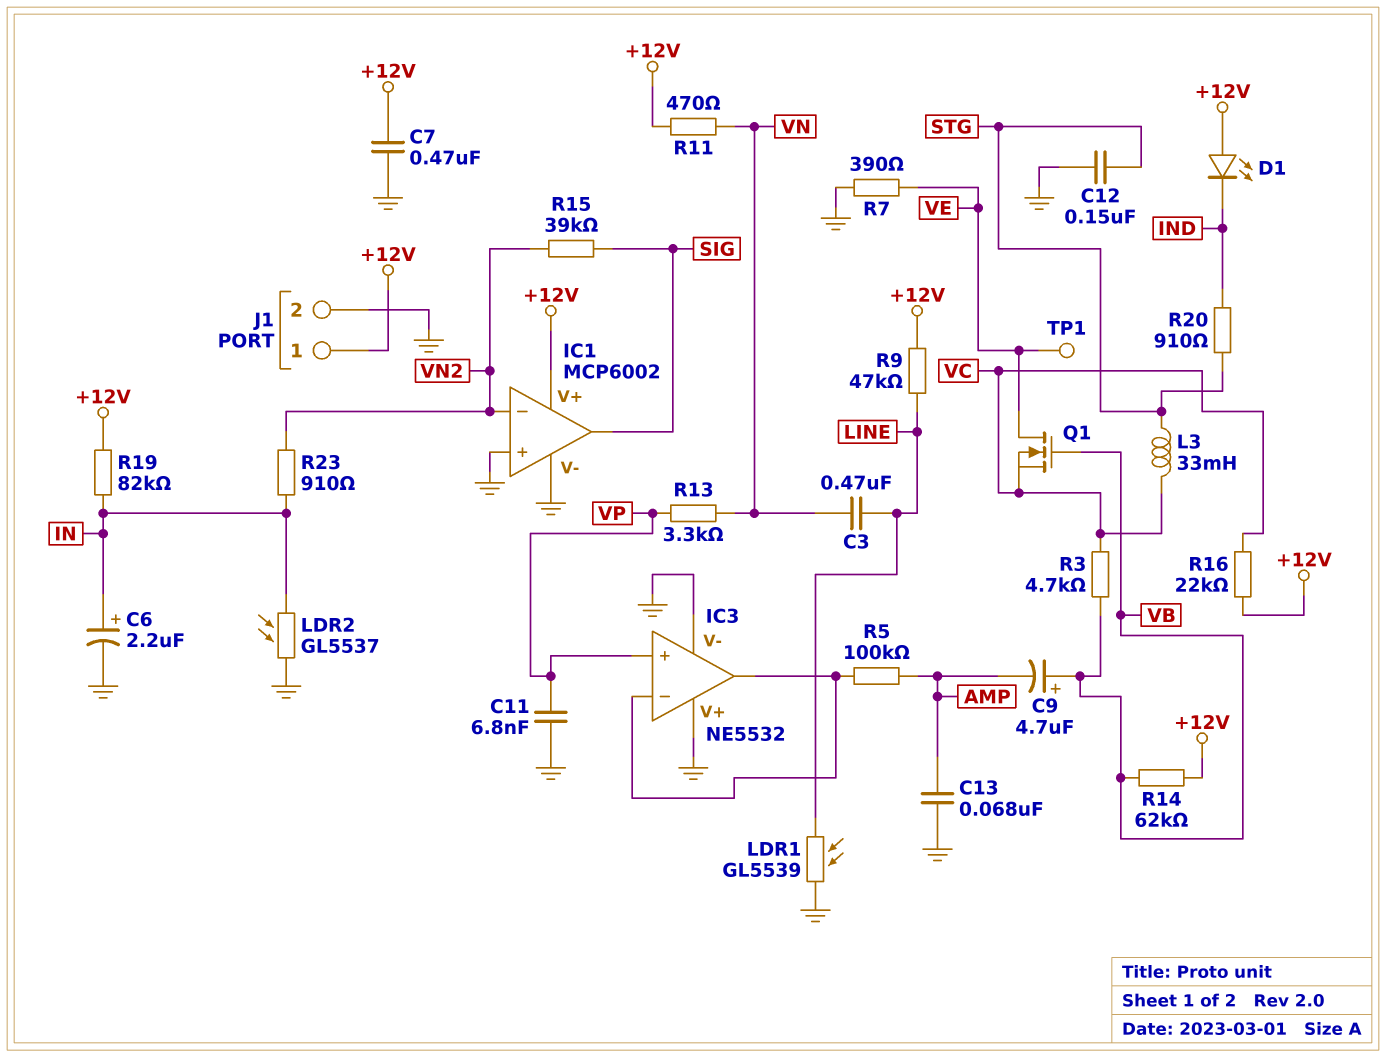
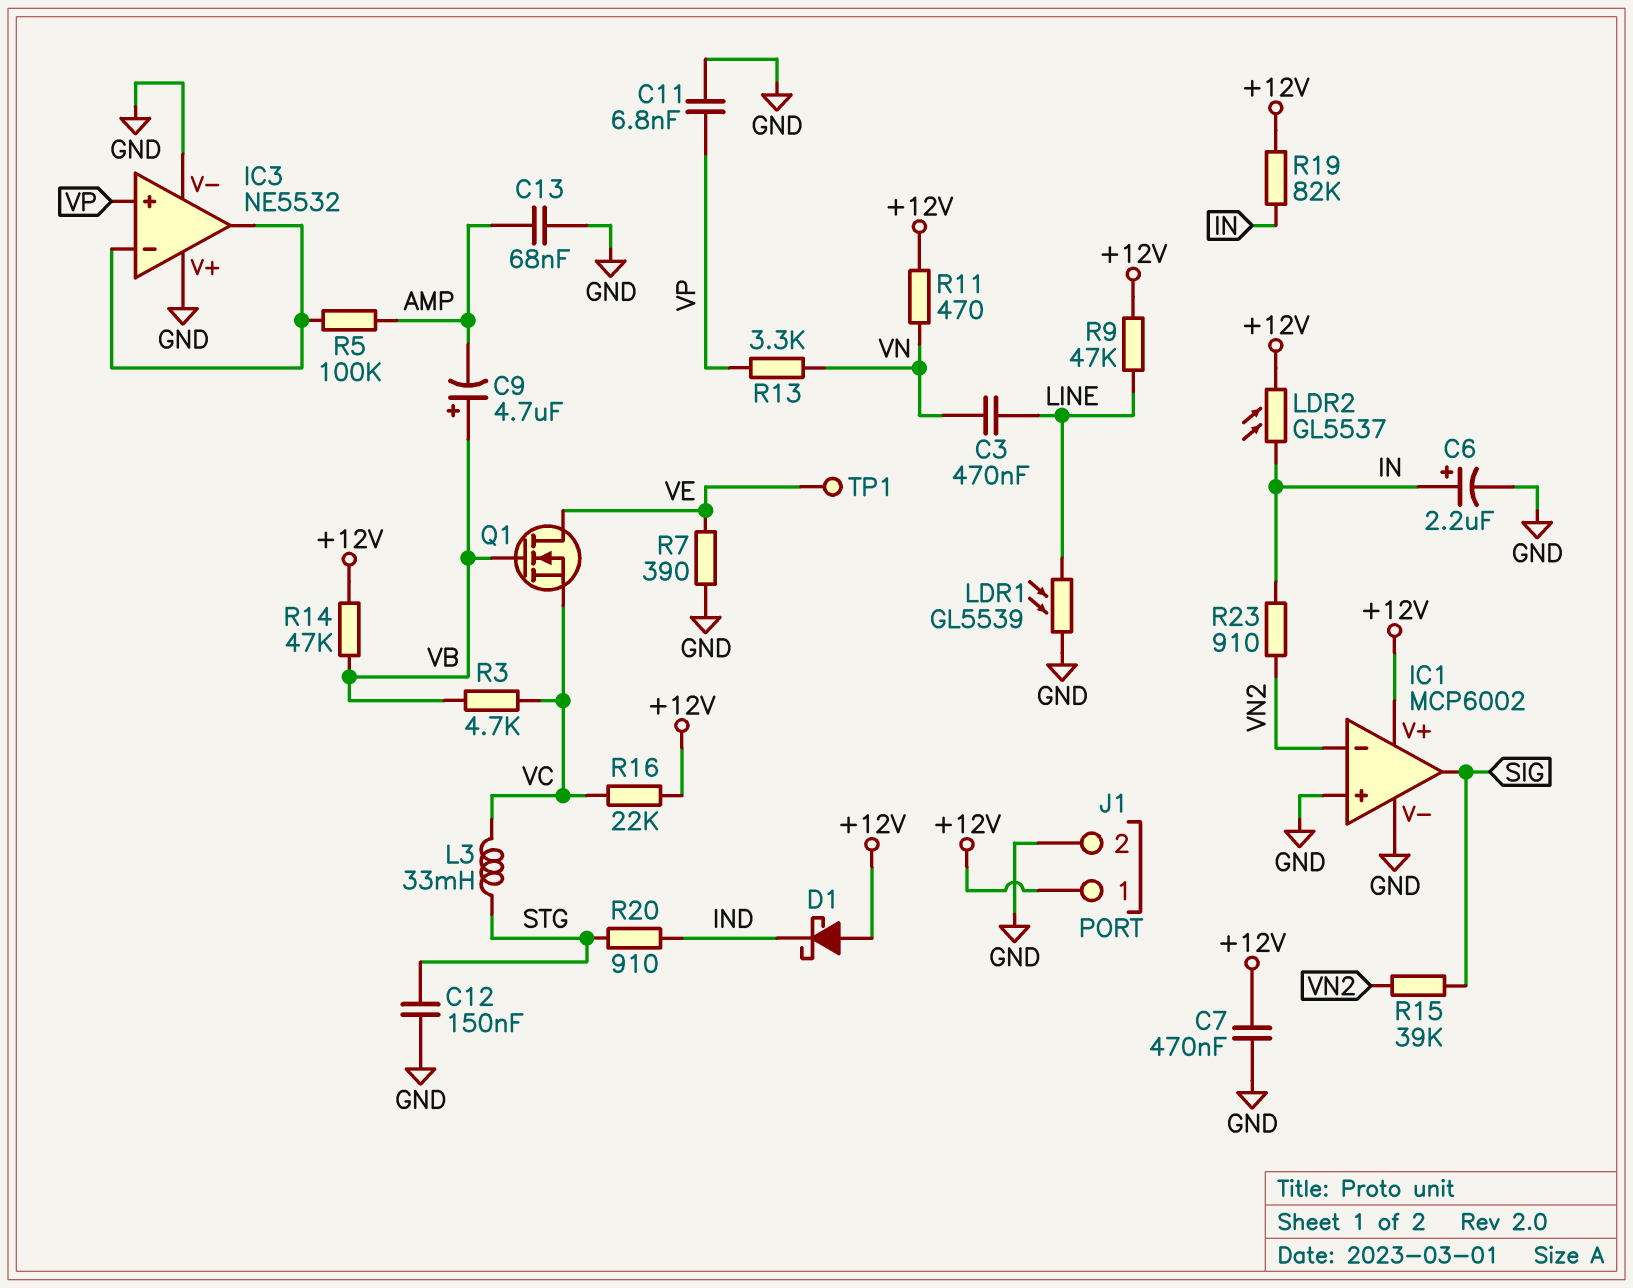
D1: LED (A +12V, K IND) -> schottky (A +12V, K IND)
LDR2: GL5537 (GND, IN) -> GL5537 (+12V, IN)
R14: 62k (+12V, VB) -> 47k (+12V, VB)

